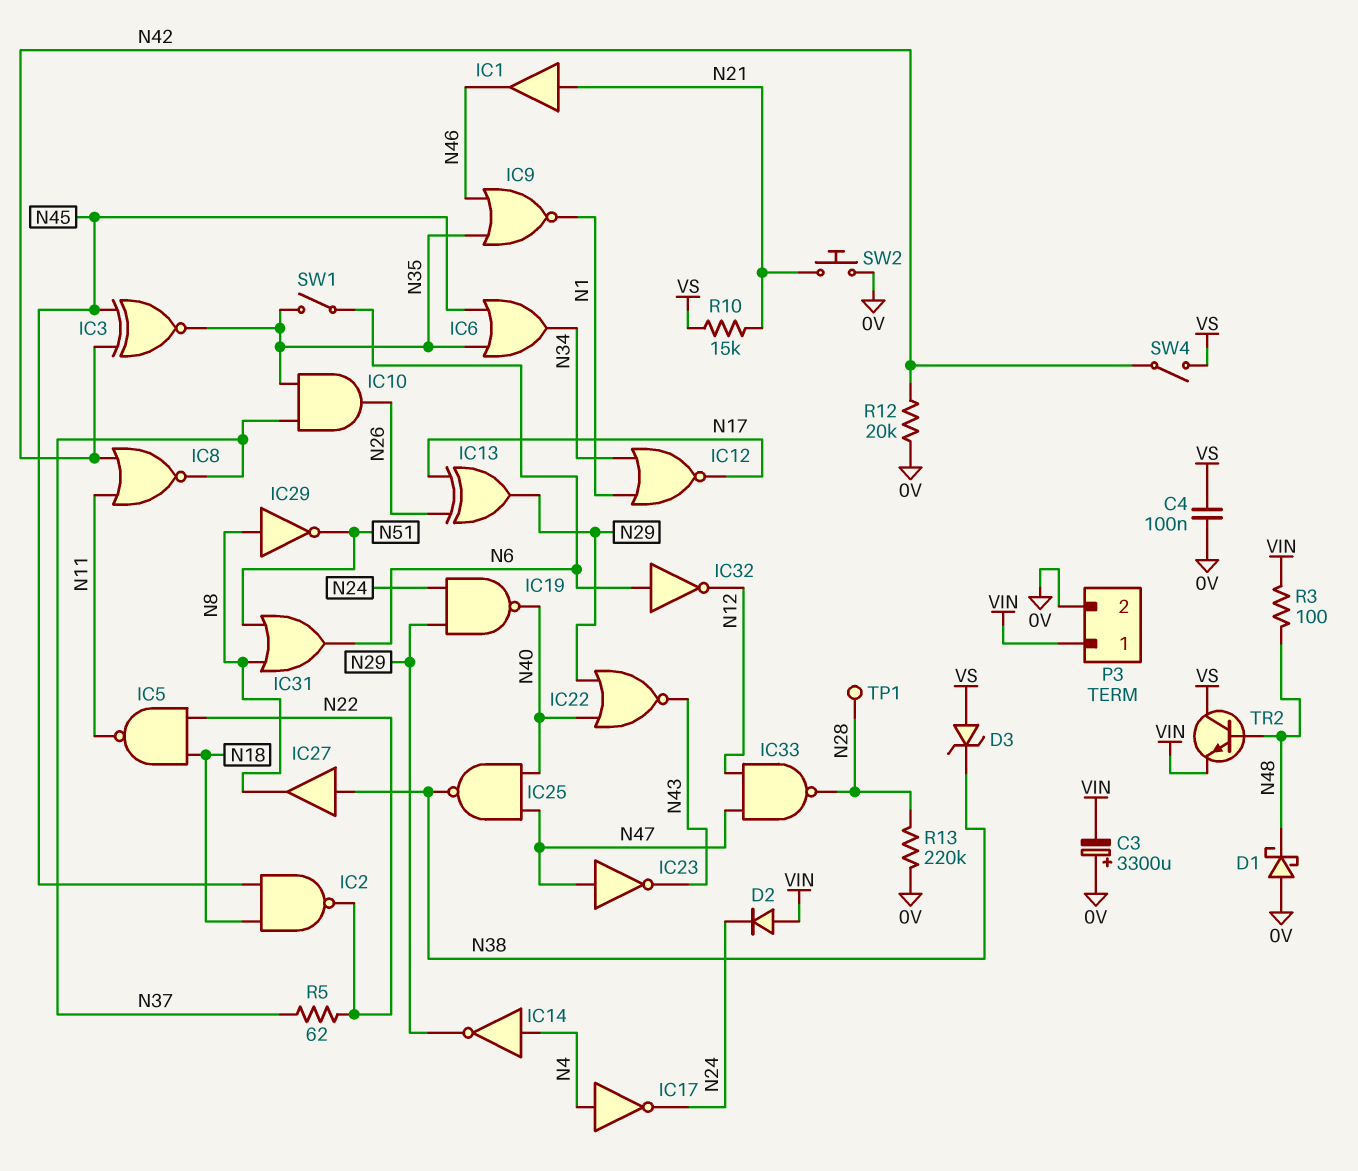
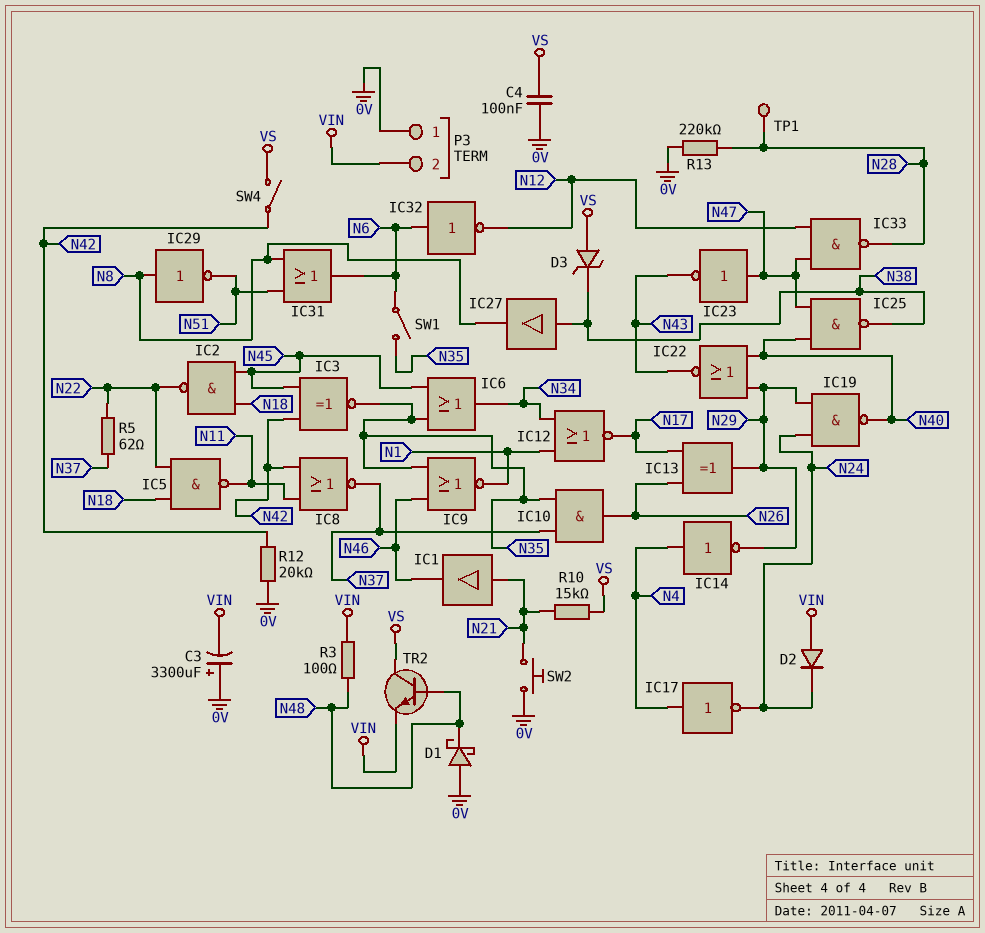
P3 pin 1: VIN -> 0V
P3 pin 2: 0V -> VIN

